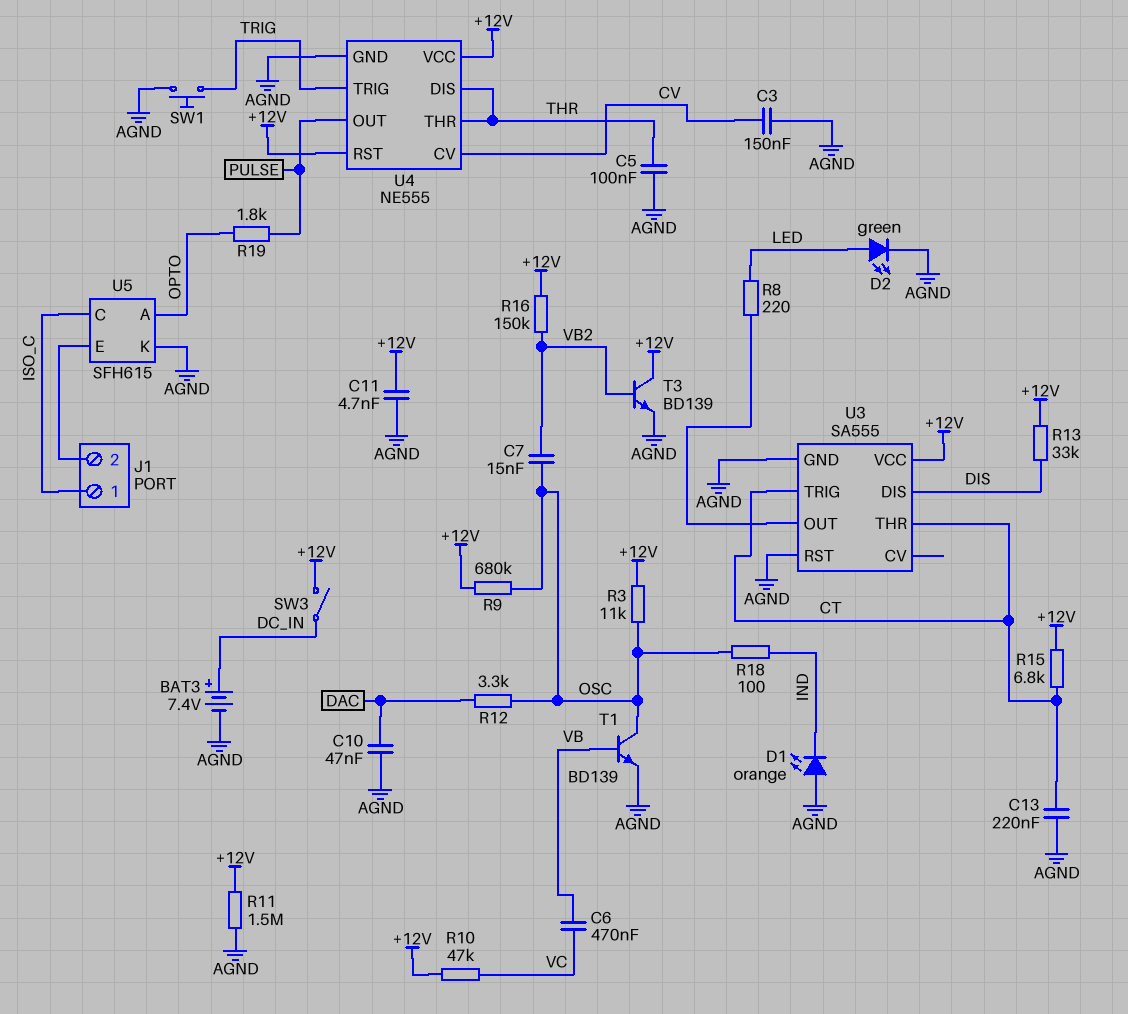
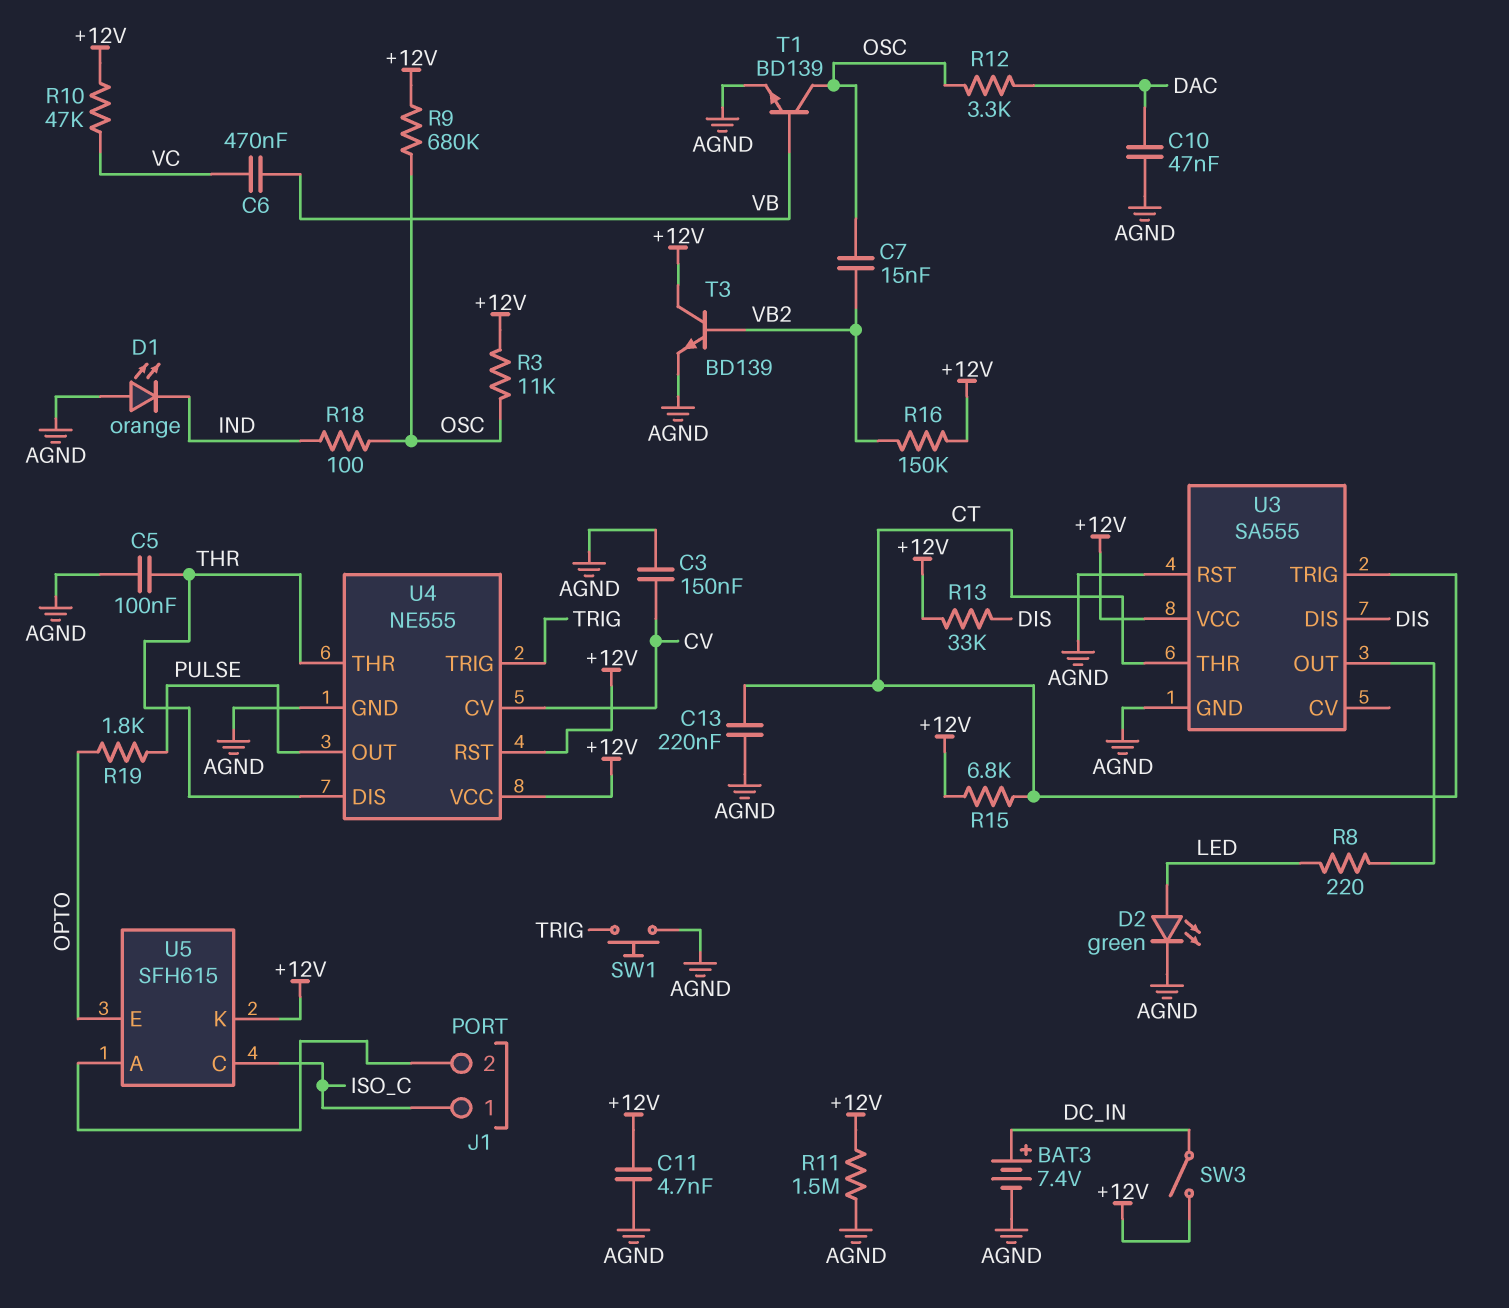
U5 pin A: OPTO -> J1/2
U5 pin E: J1/2 -> OPTO
U5 pin K: AGND -> +12V

